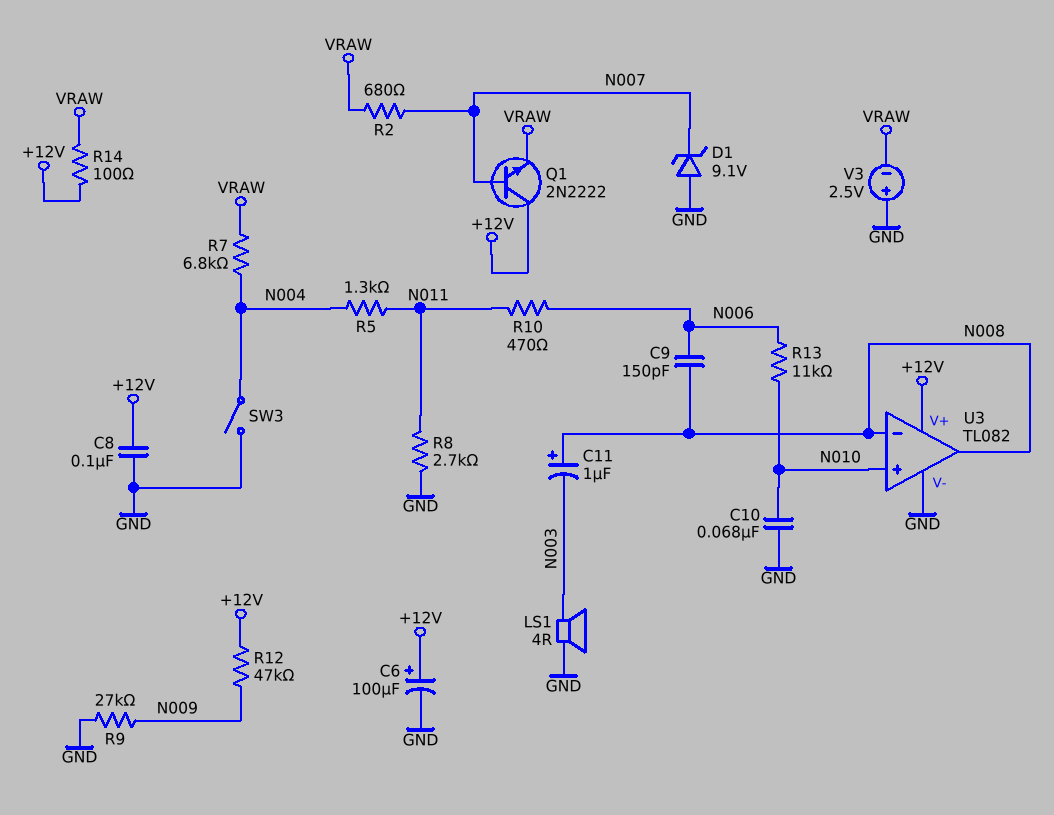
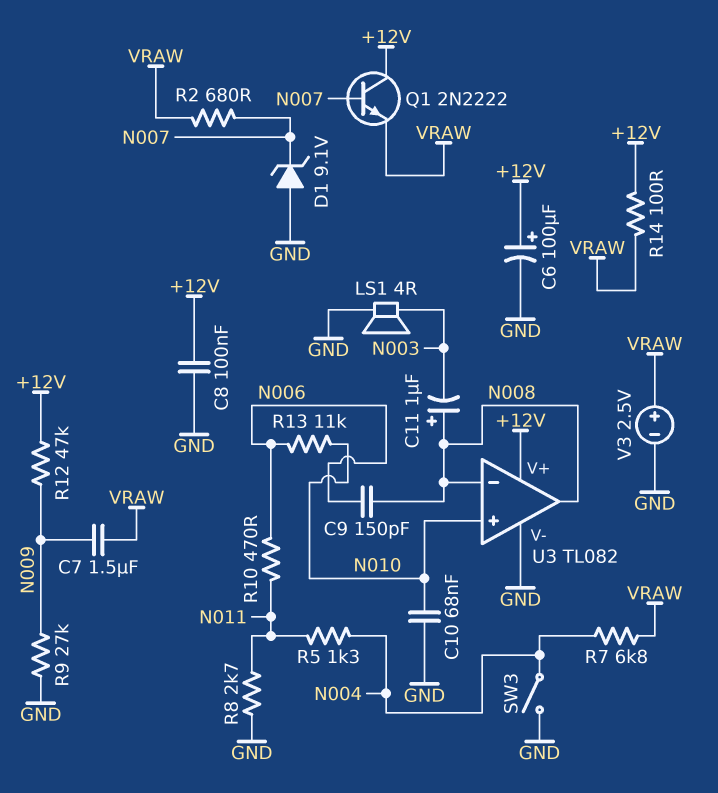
C7: none -> 1.5uF (N009, VRAW)
V3: 2.5V (plus GND, minus VRAW) -> 2.5V (plus VRAW, minus GND)

